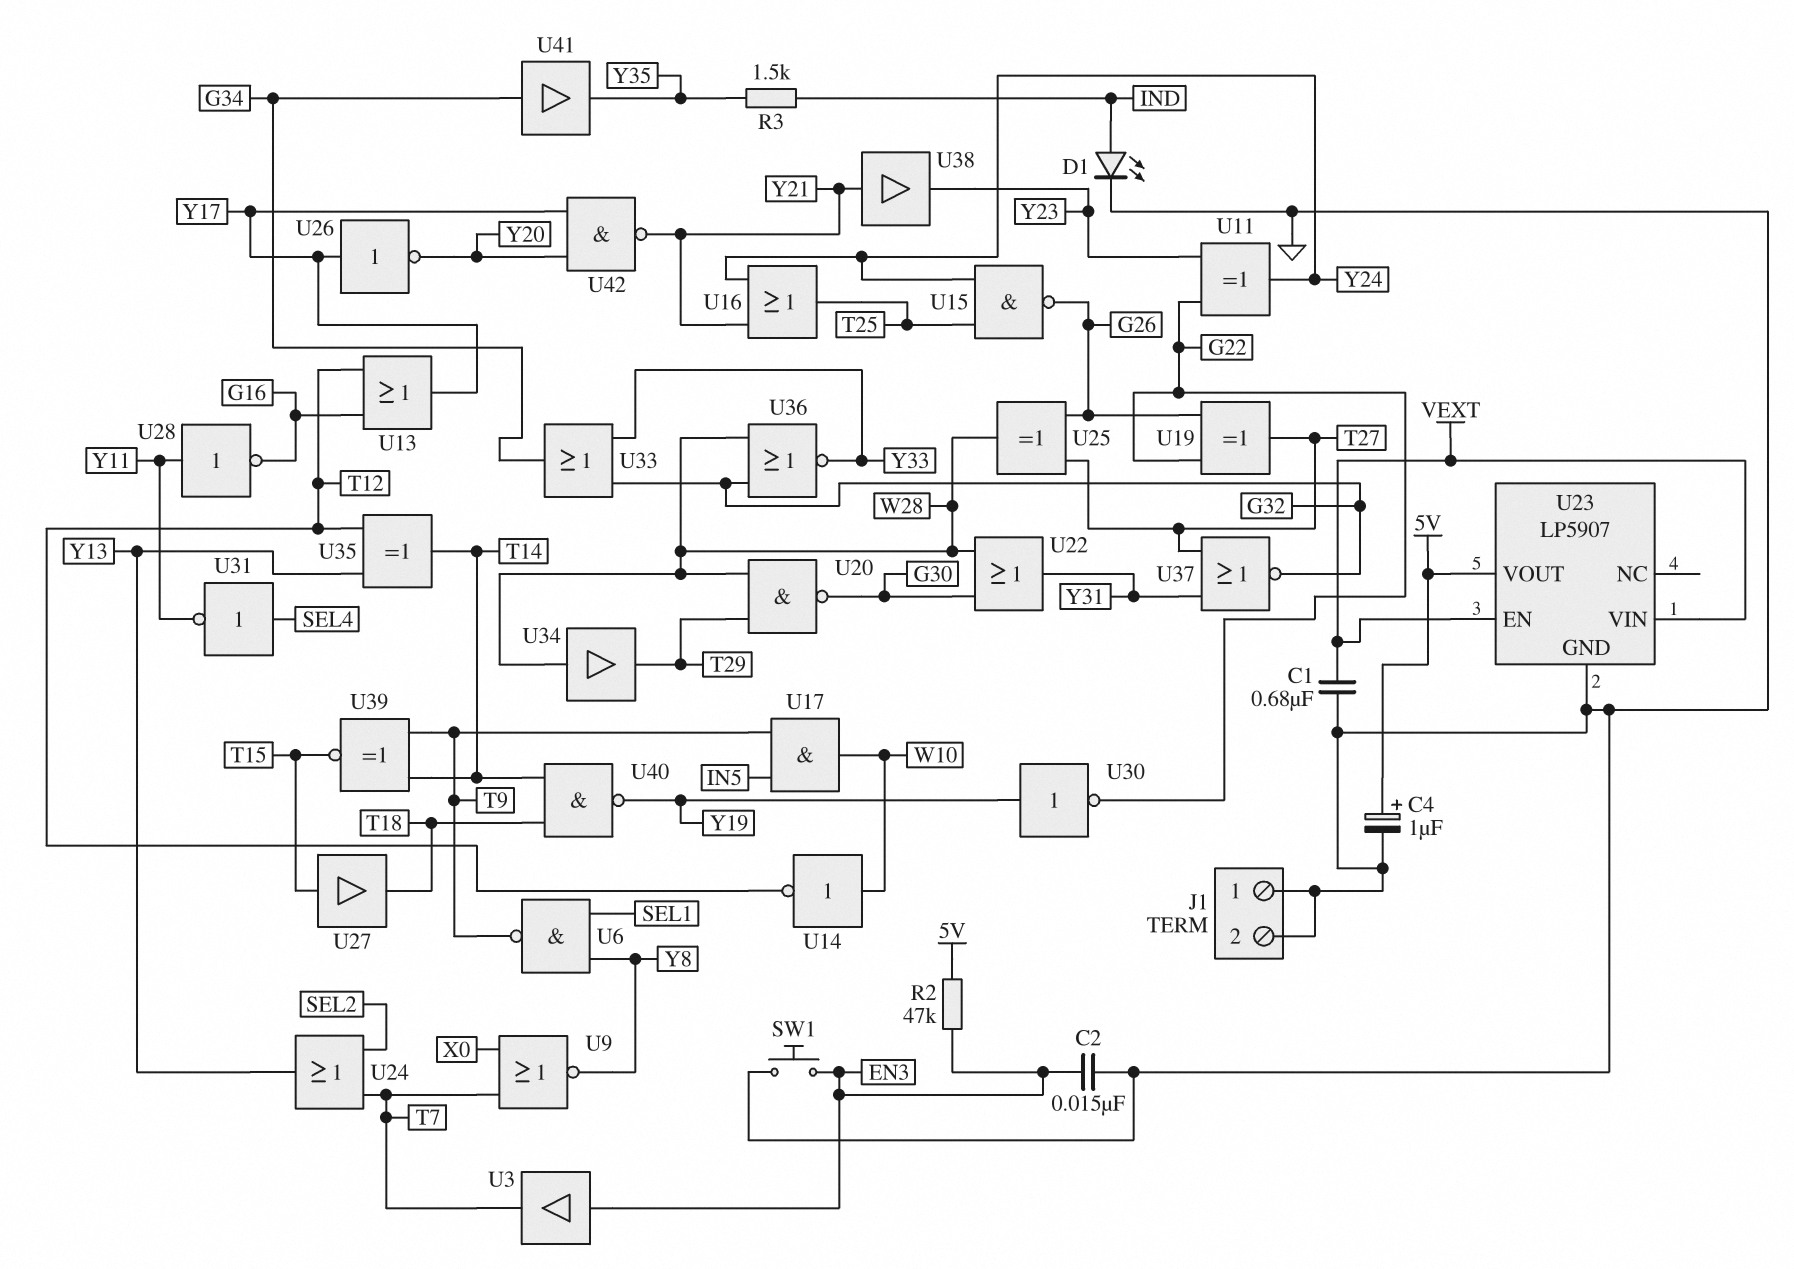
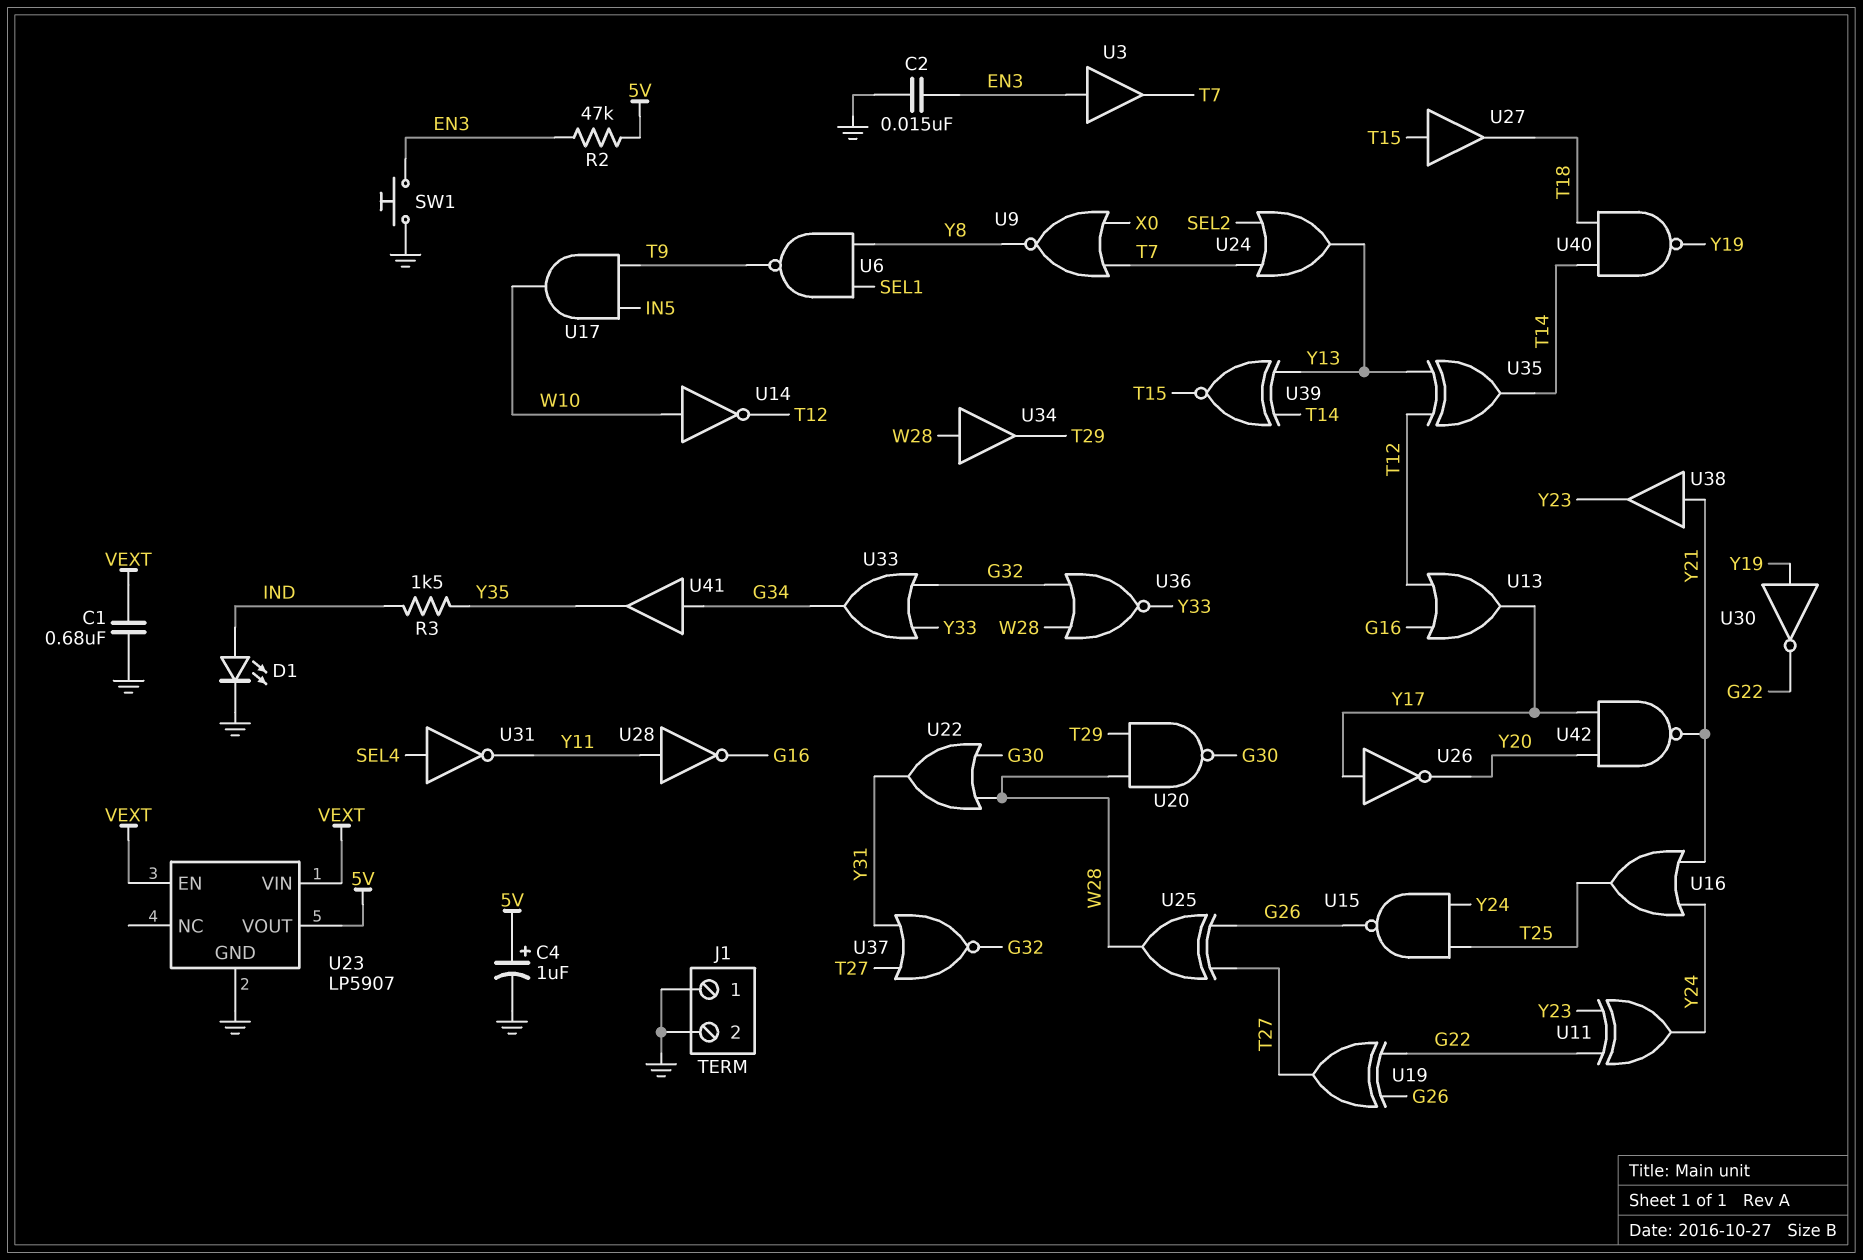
U39: XNOR (in T9, in T14, out T15) -> XNOR (in T14, in Y13, out T15)

